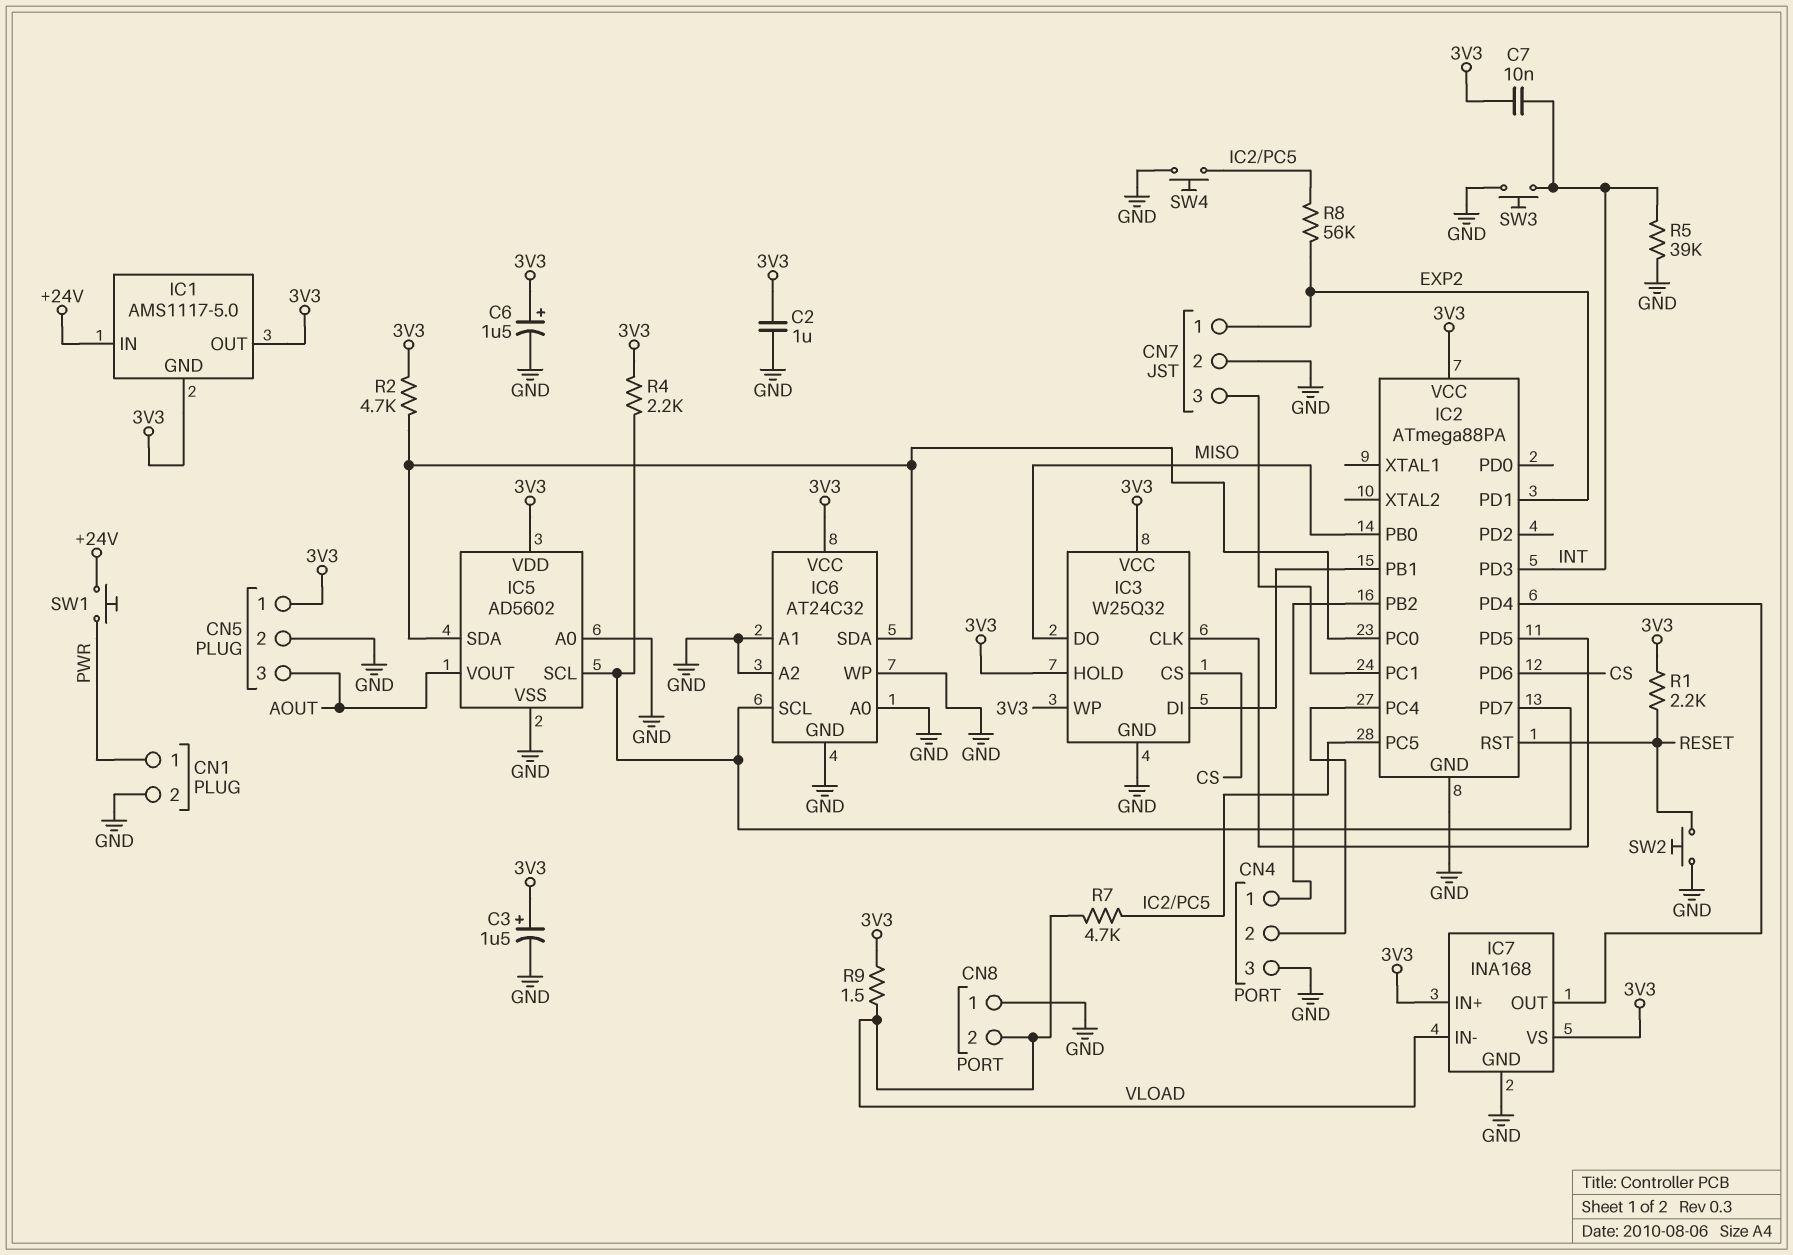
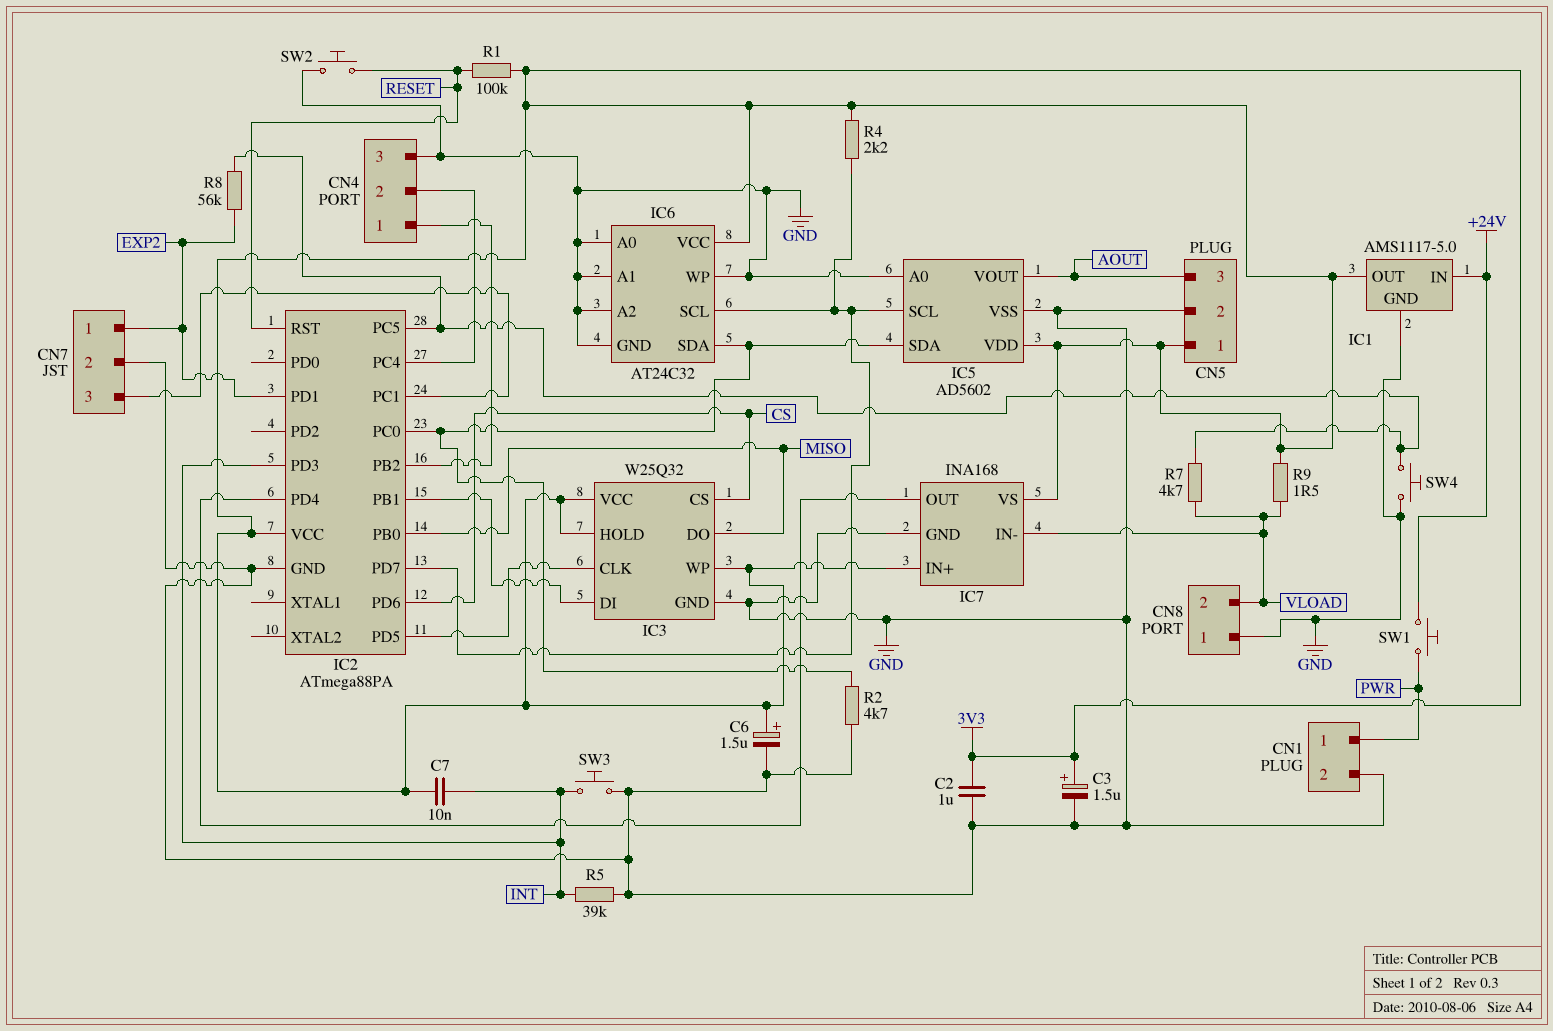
IC1 pin GND: 3V3 -> GND
R1: 2.2k (3V3, RESET) -> 100k (3V3, RESET)
R2: 4.7k (3V3, IC2/PC0) -> 4.7k (GND, IC2/PC0)

